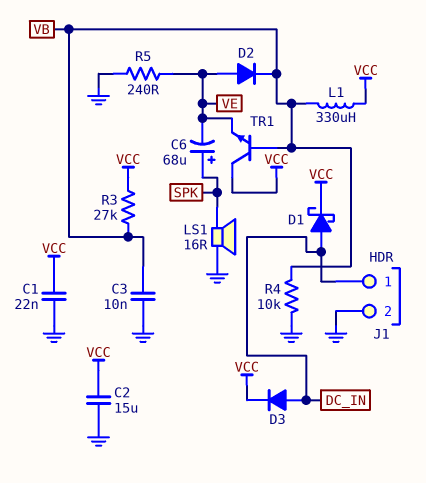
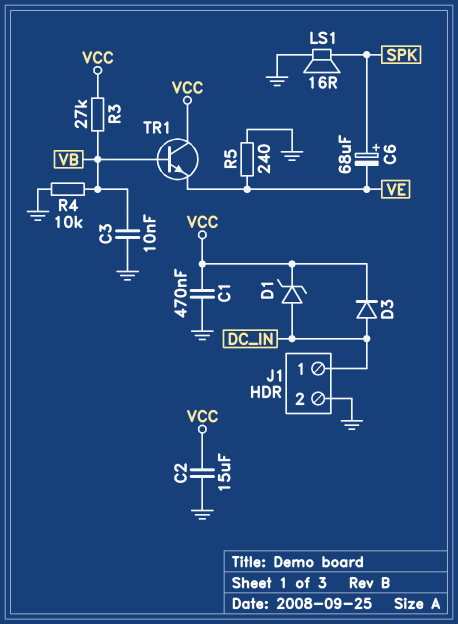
C1: 22nF (GND, VCC) -> 470nF (GND, VCC)
D1: schottky (A DC_IN, K VCC) -> zener (A DC_IN, K VCC)
D2: diode (A VE, K VB) -> none
L1: 330uH (VB, VCC) -> none

